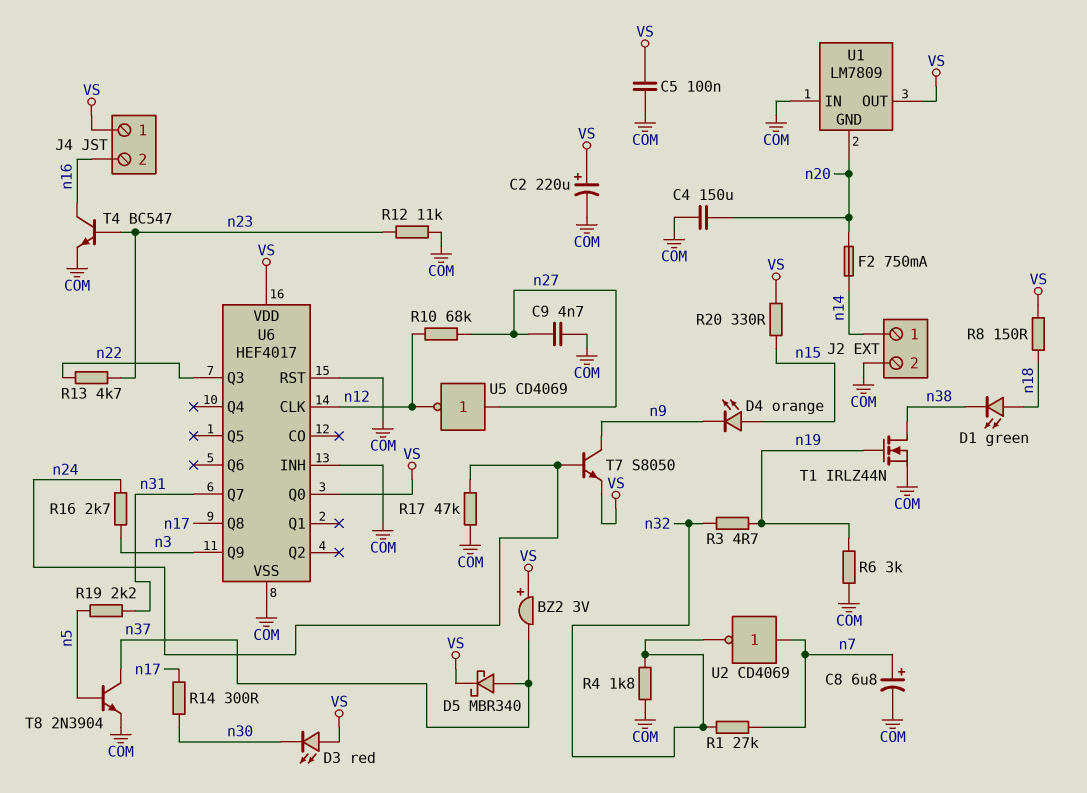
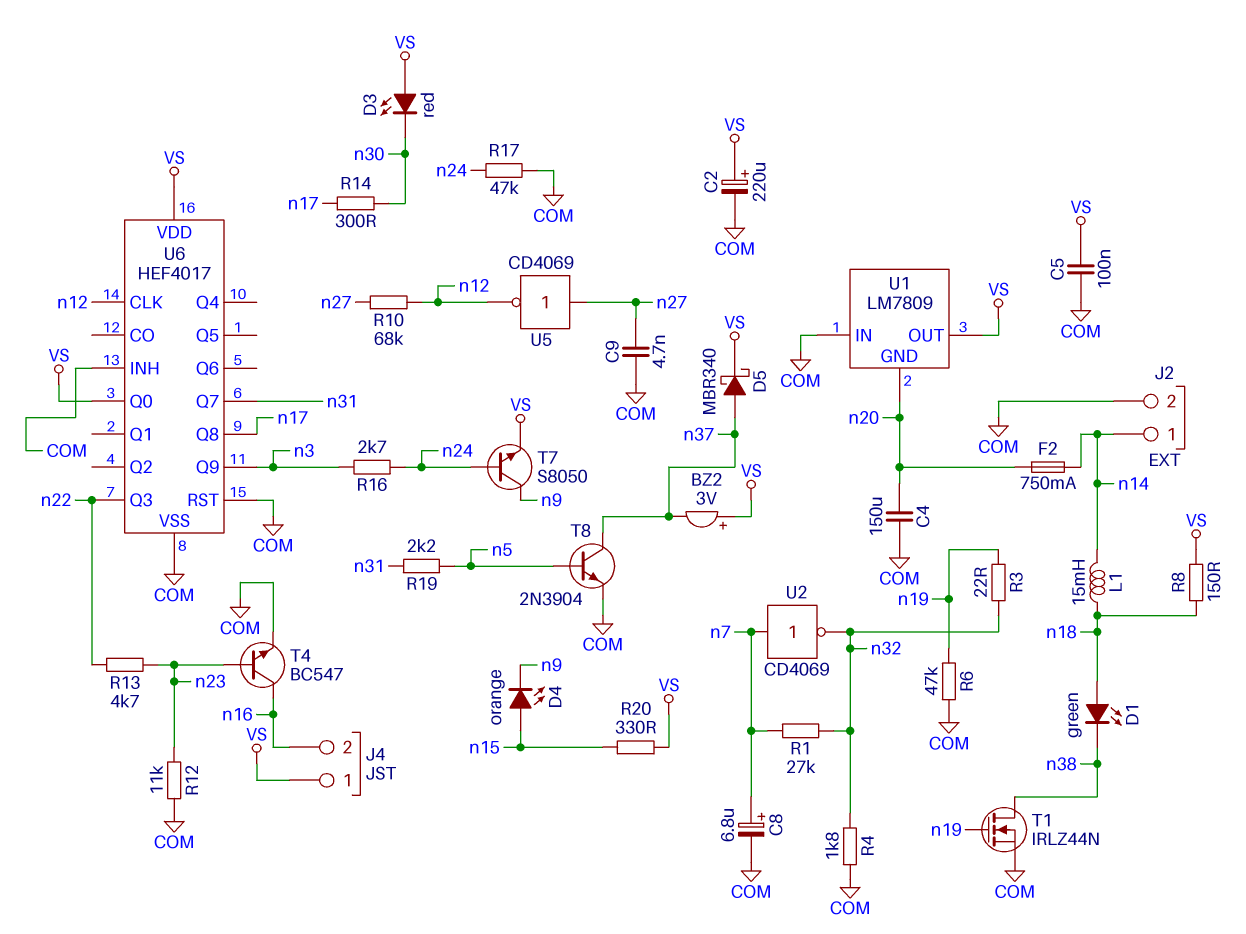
L1: none -> 15mH (n14, n18)
R3: 4.7 (n19, n32) -> 22 (n19, n32)
R6: 3k (COM, n19) -> 47k (COM, n19)

